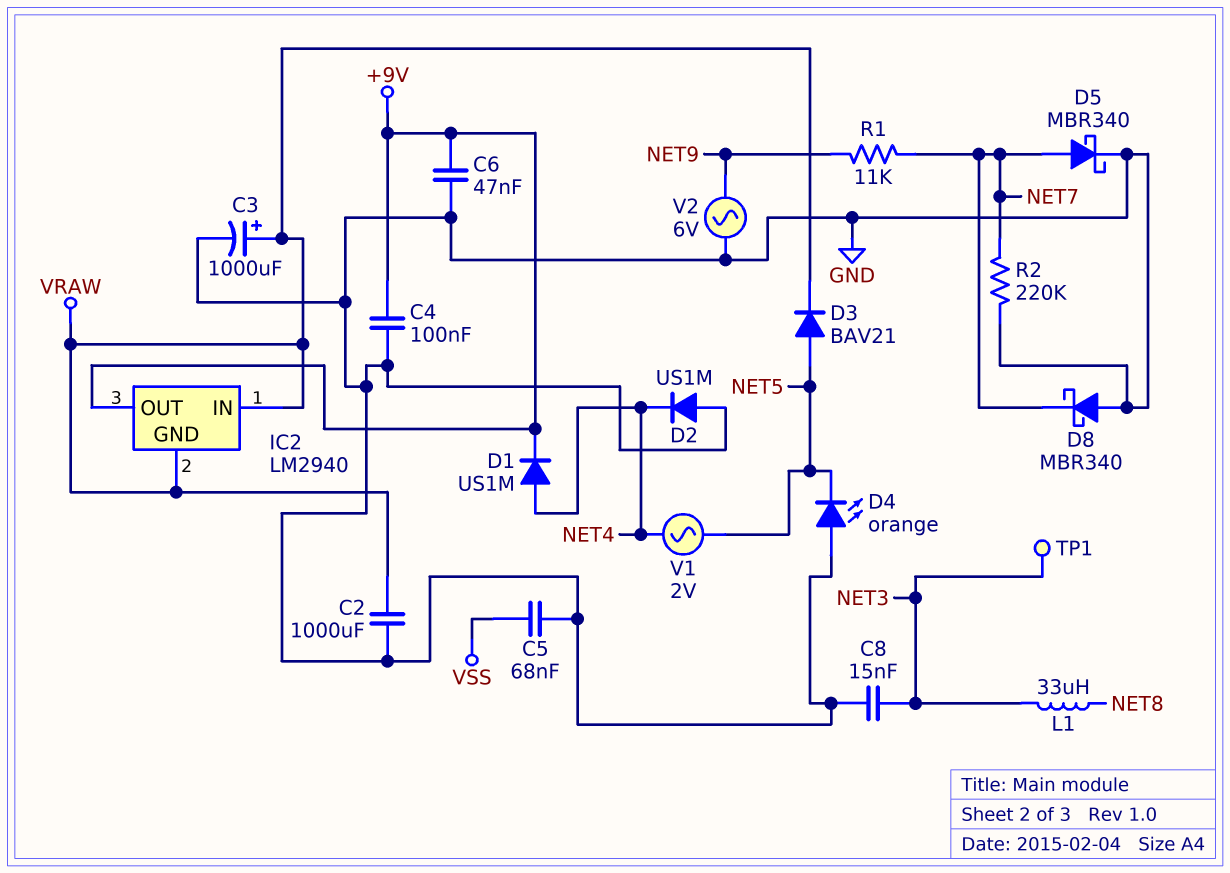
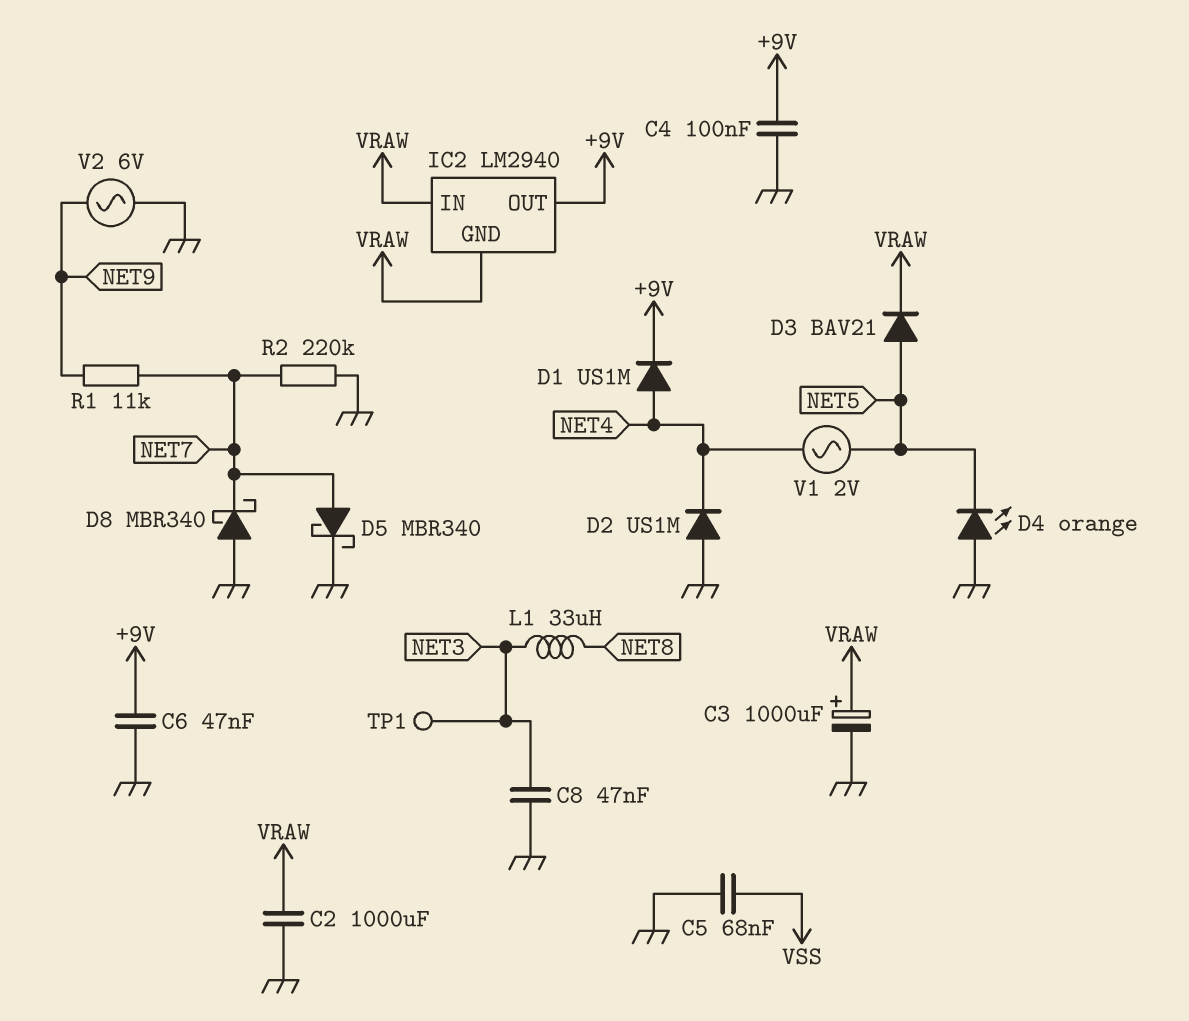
C8: 15nF (GND, NET3) -> 47nF (GND, NET3)

